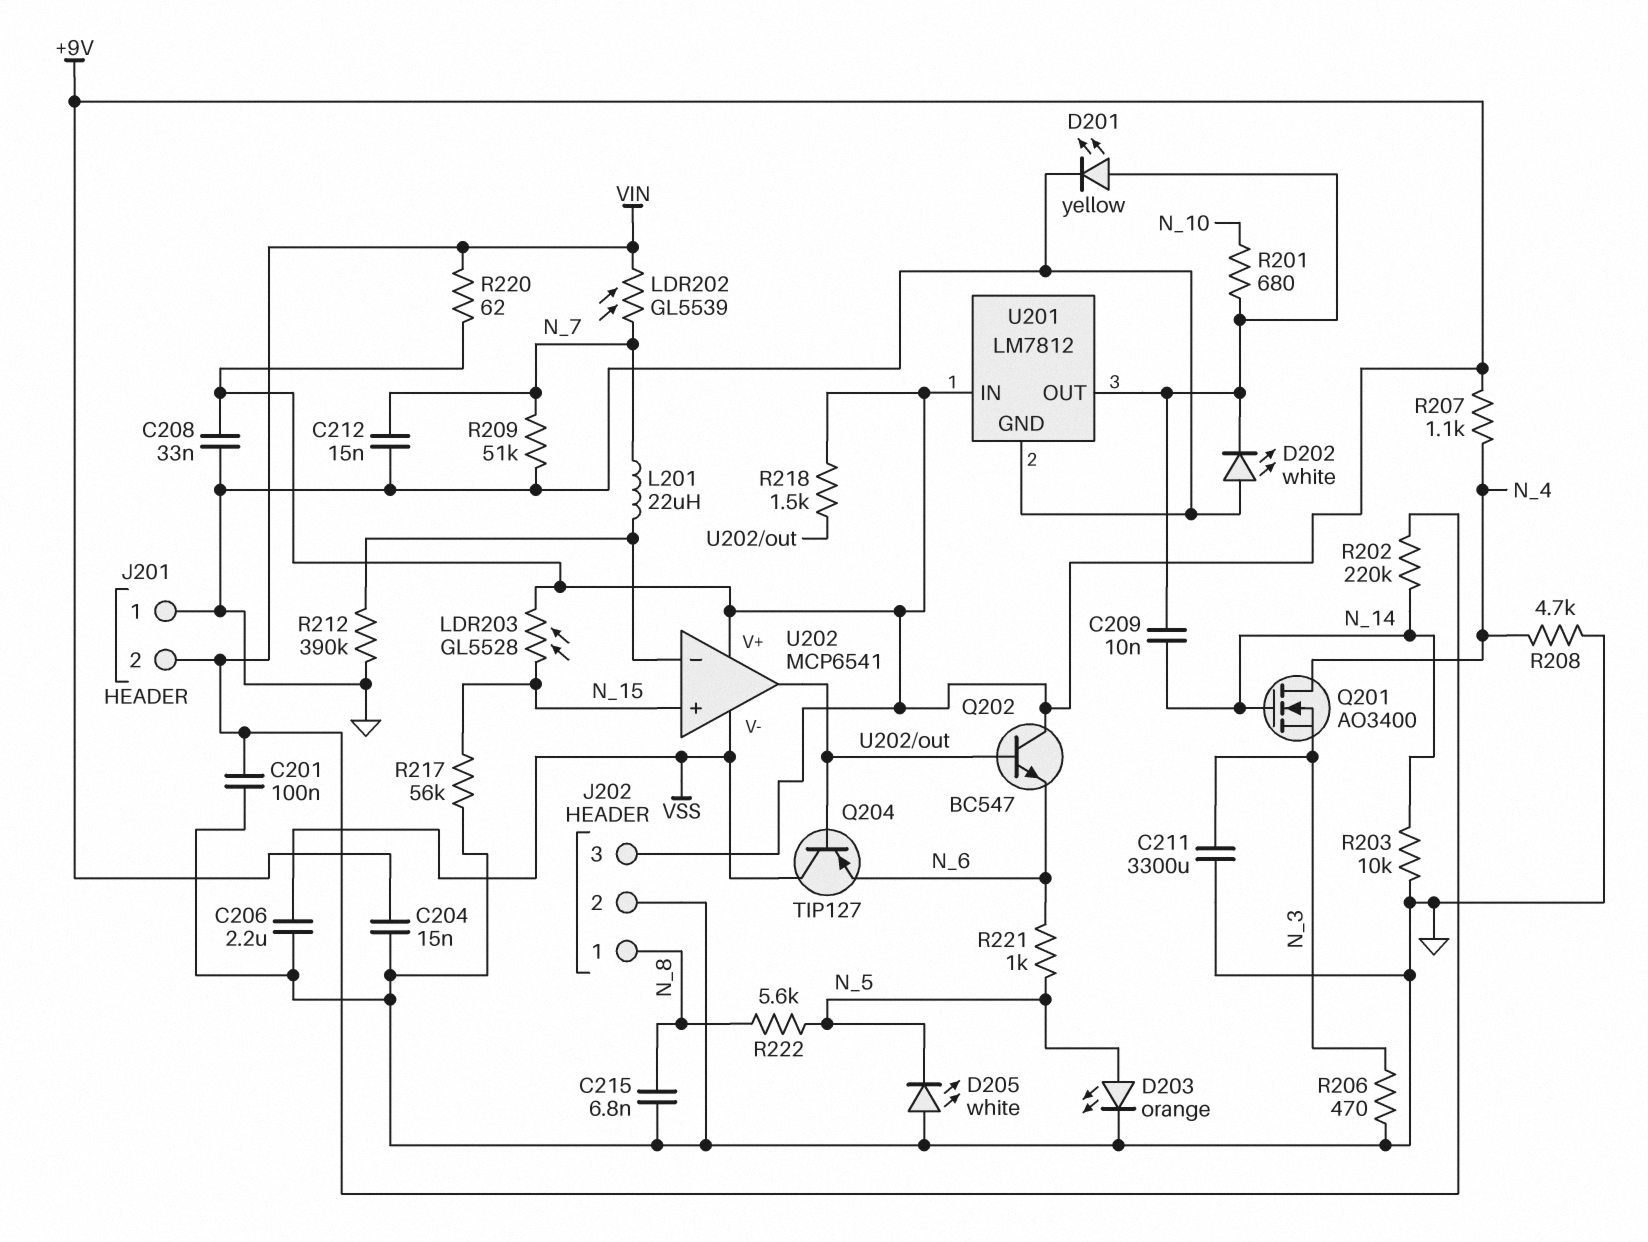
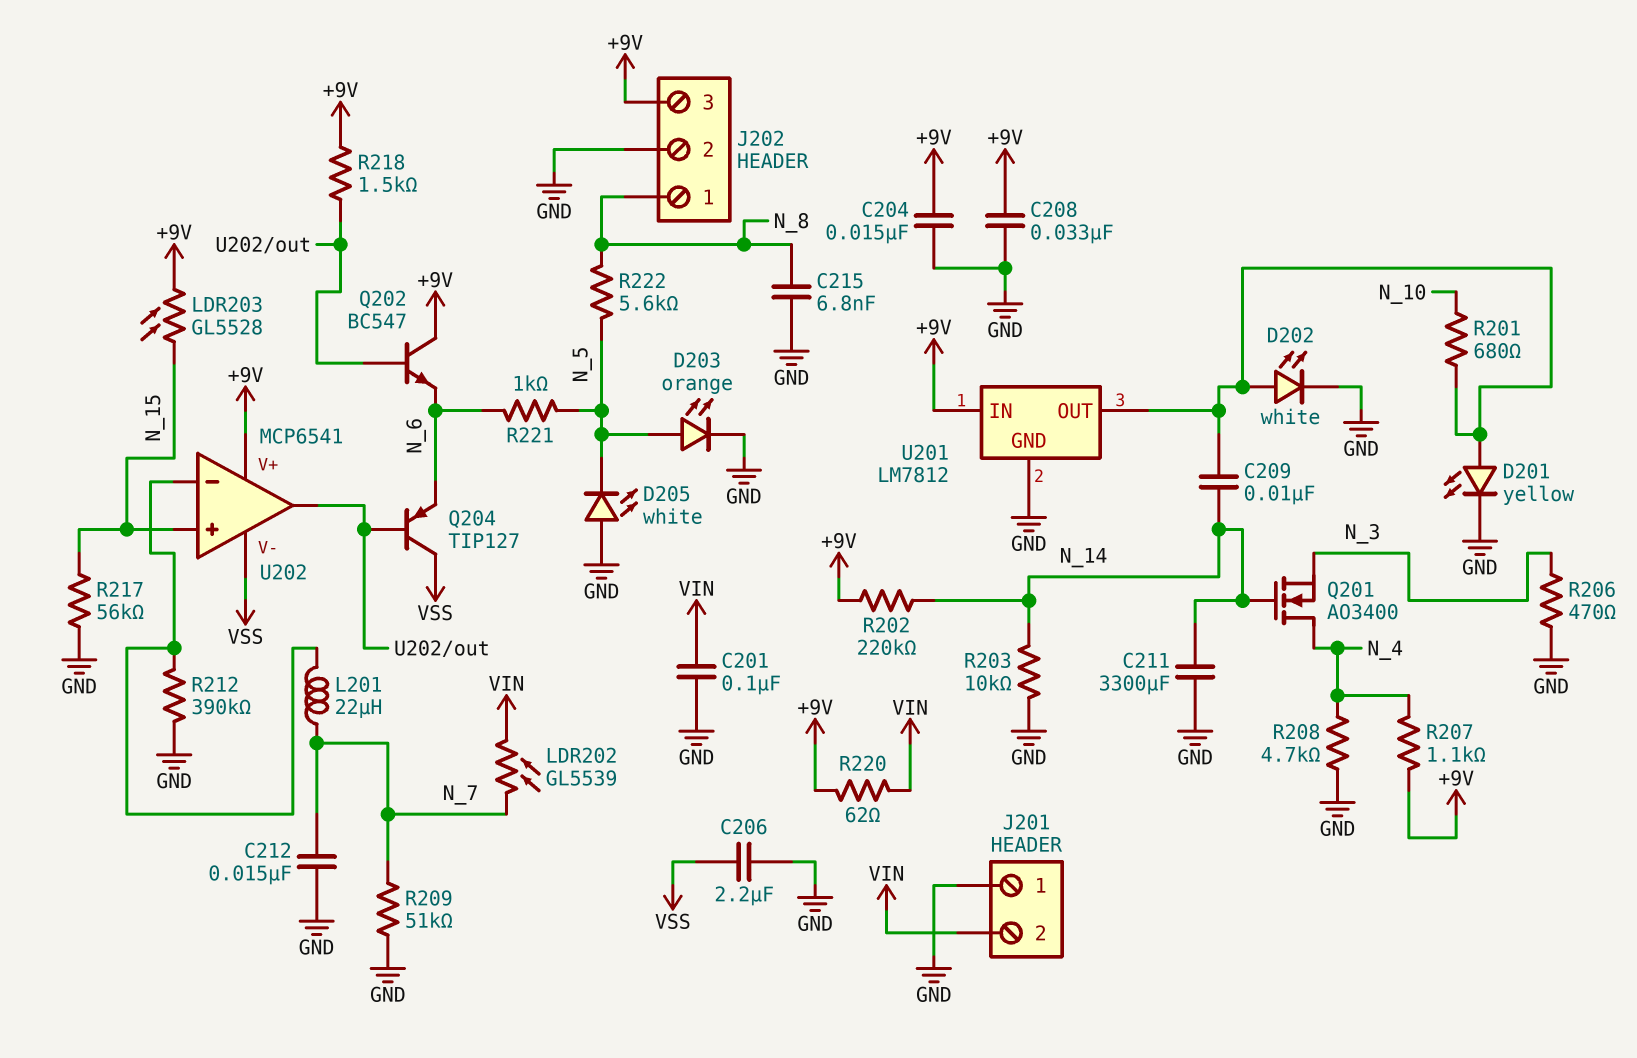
C211: 3300uF (GND, N_3) -> 3300uF (GND, N_14)
D202: LED white (A GND, K U201/OUT) -> LED white (A U201/OUT, K GND)
R202: 220k (N_14, VIN) -> 220k (+9V, N_14)

